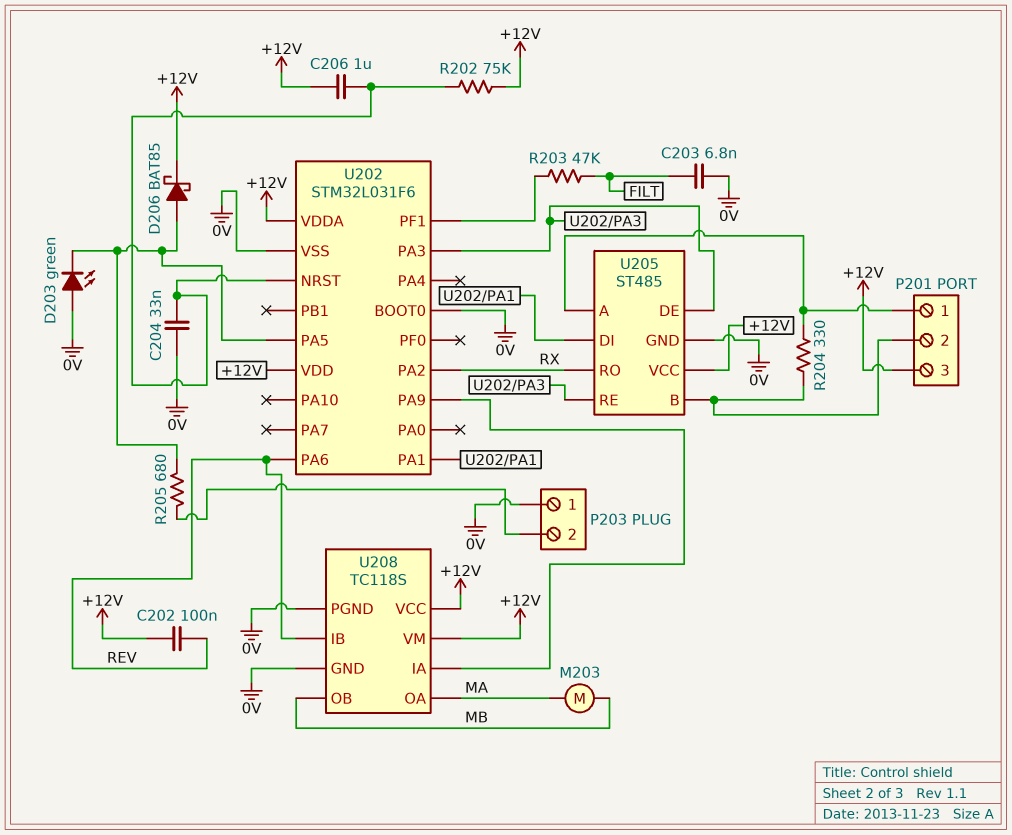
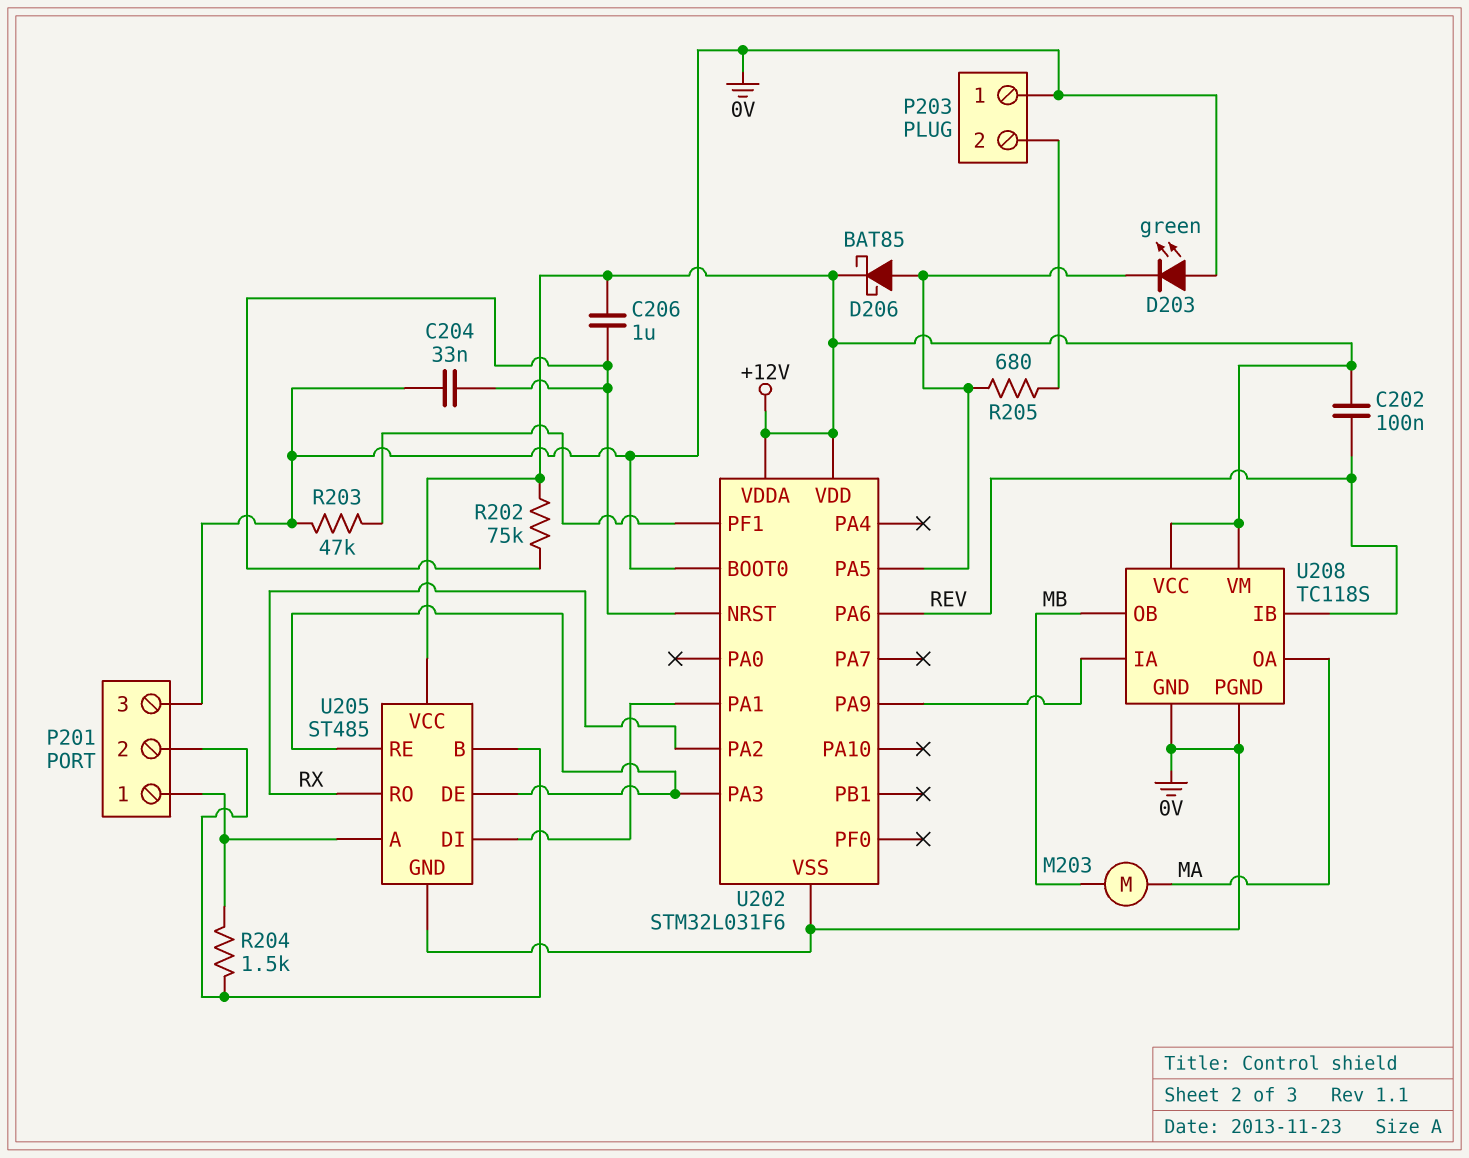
C203: 6.8nF (0V, FILT) -> none
P201 pin 3: +12V -> 0V
R203: 47k (FILT, U202/PF1) -> 47k (0V, U202/PF1)
R204: 330 (P201/1, P201/2) -> 1.5k (P201/1, P201/2)

